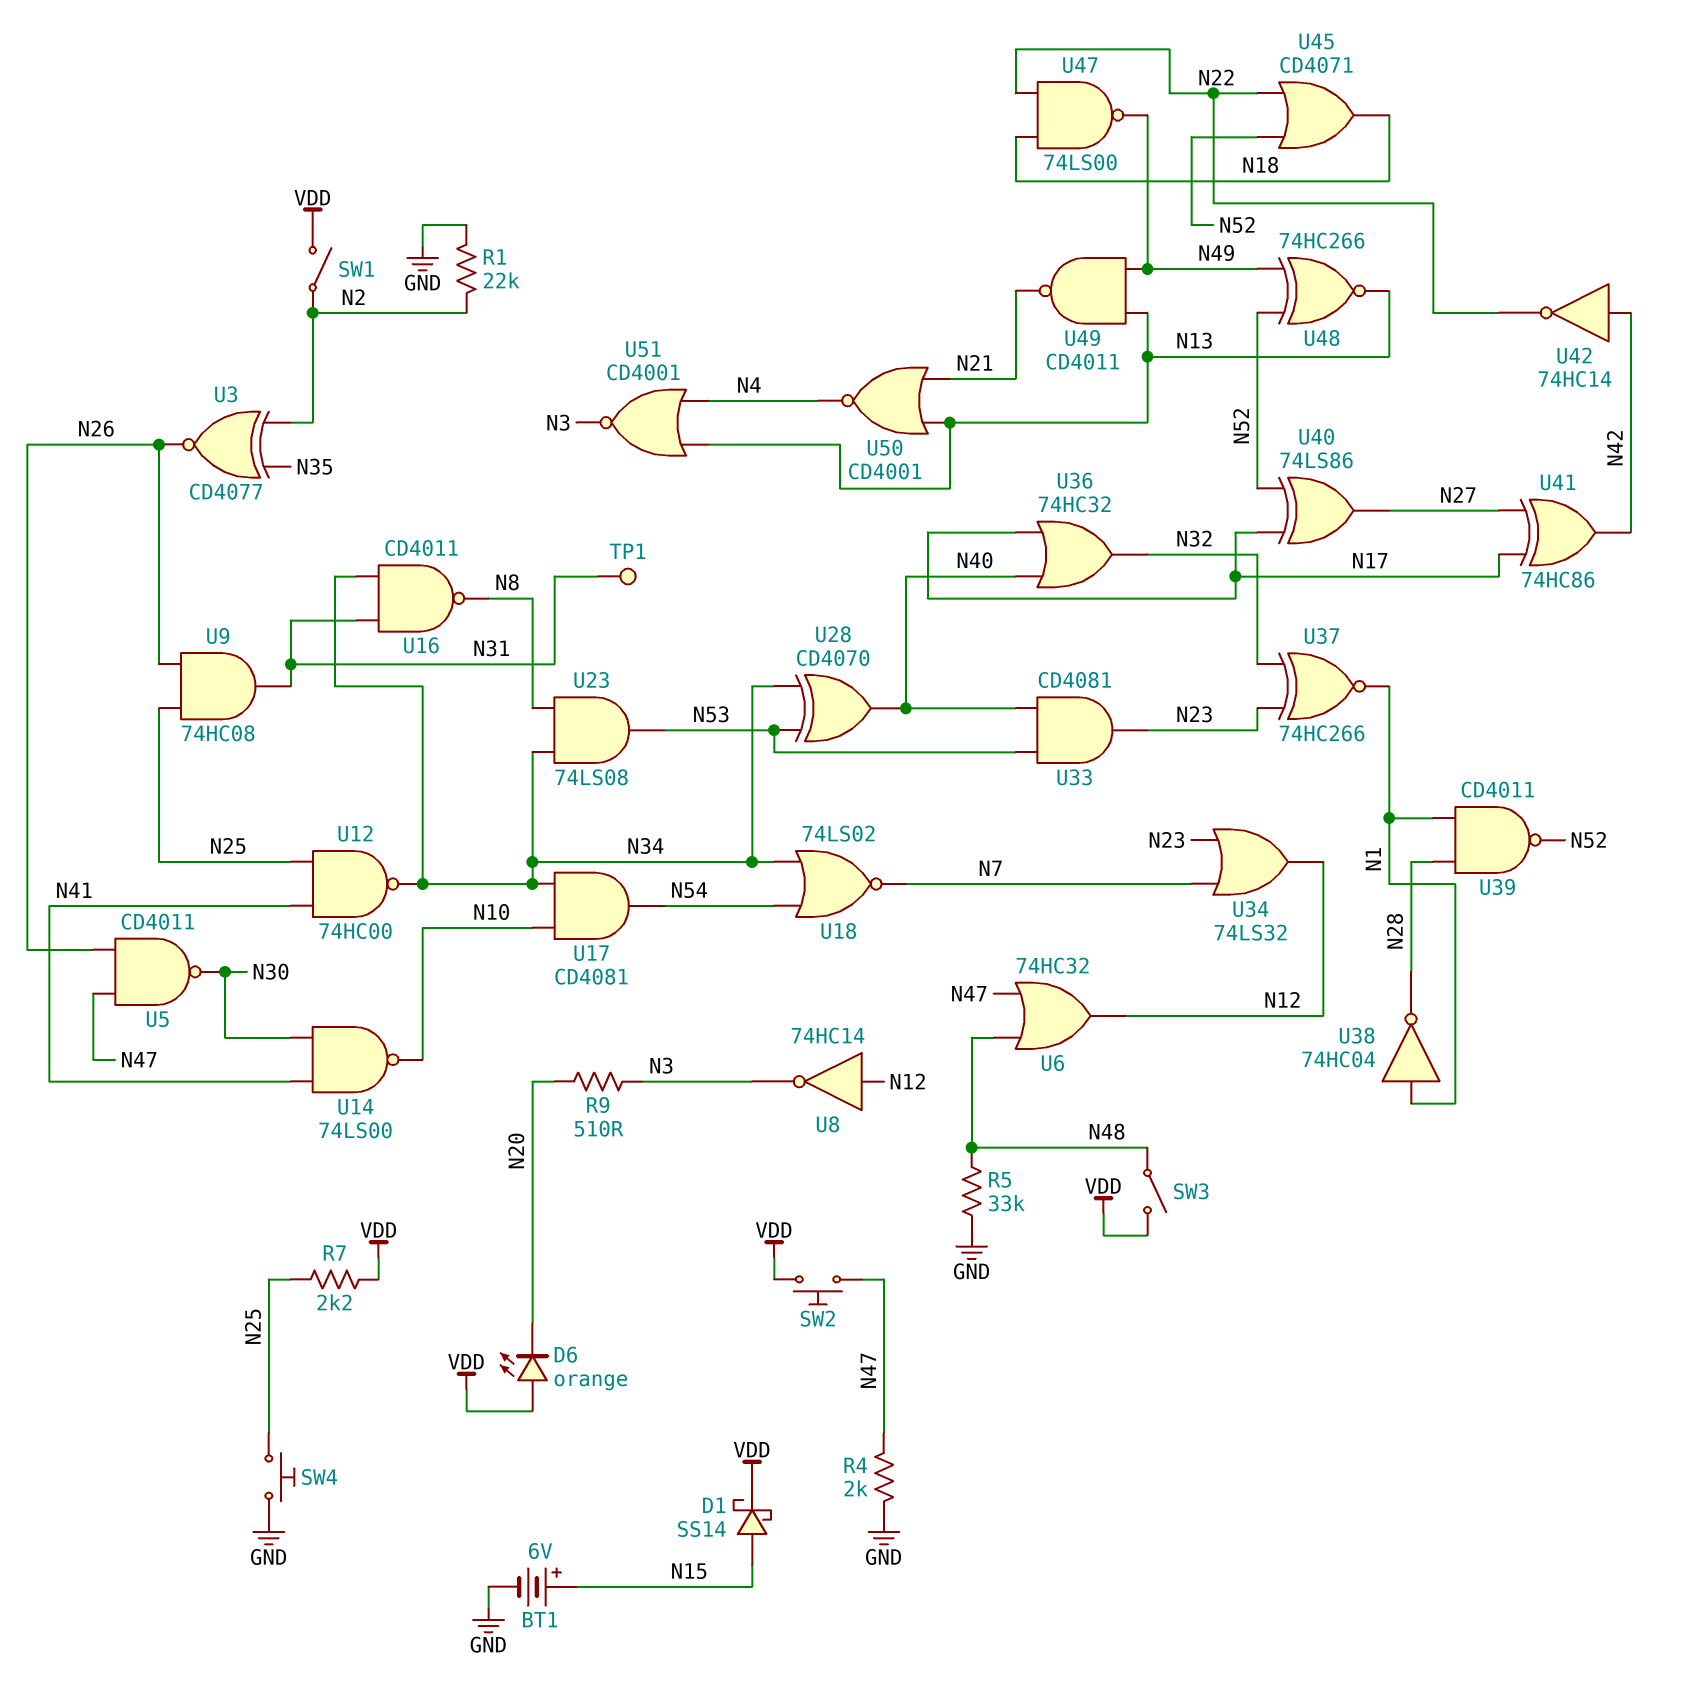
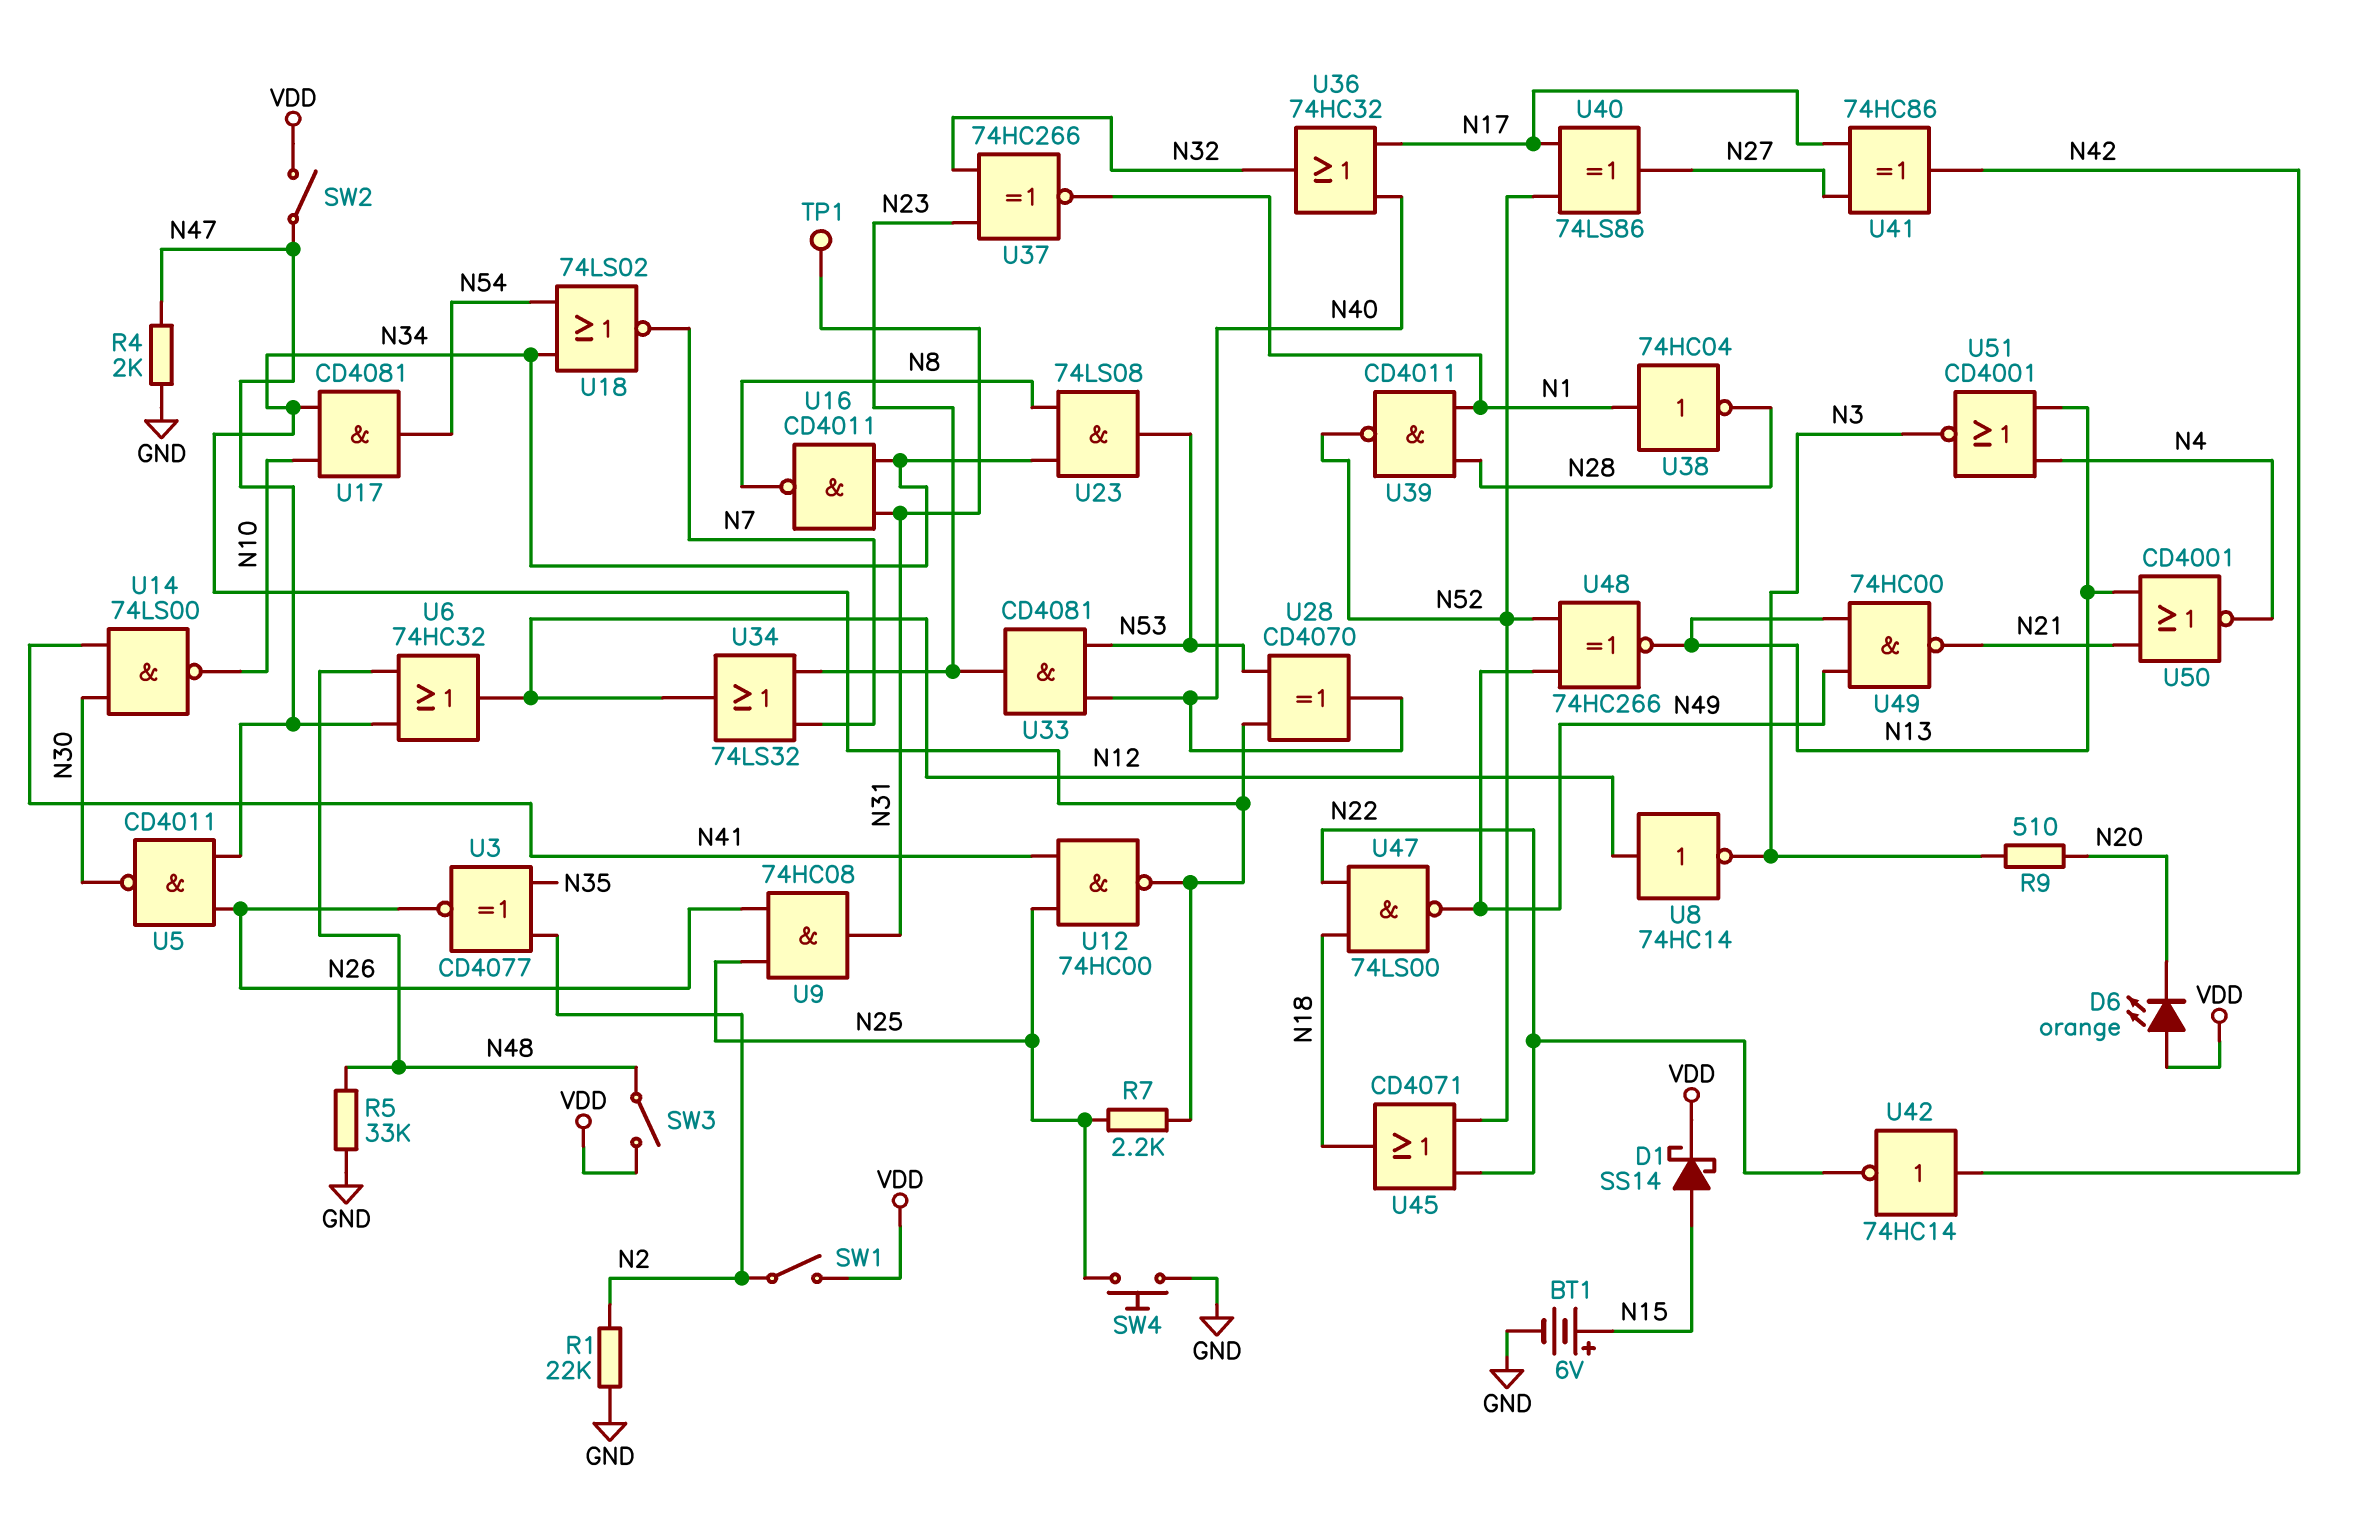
R7: 2.2k (N25, VDD) -> 2.2k (N25, N34)
SW2: button (N47, VDD) -> switch (N47, VDD)
U49: NAND CD4011 (in N13, in N49, out N21) -> NAND 74HC00 (in N13, in N49, out N21)

